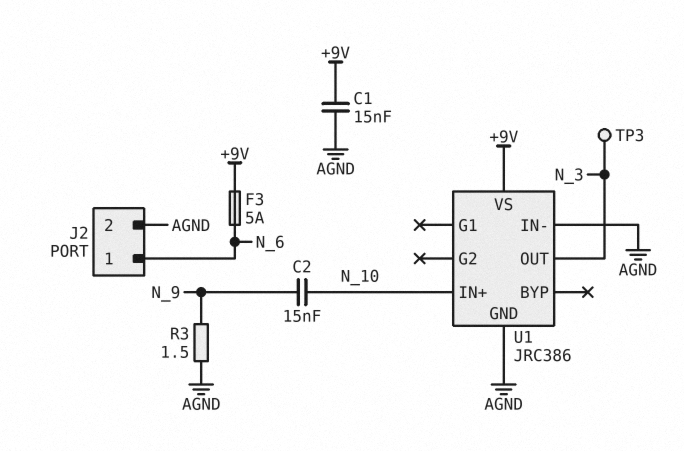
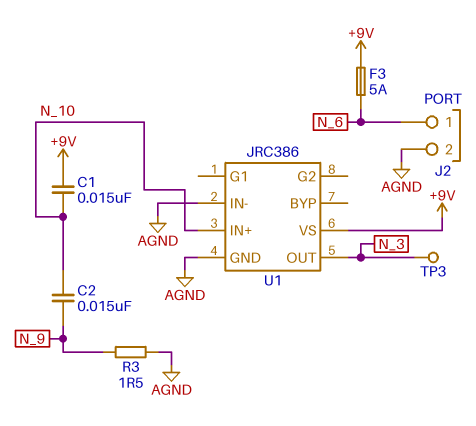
C1: 15nF (+9V, AGND) -> 15nF (+9V, N_10)

